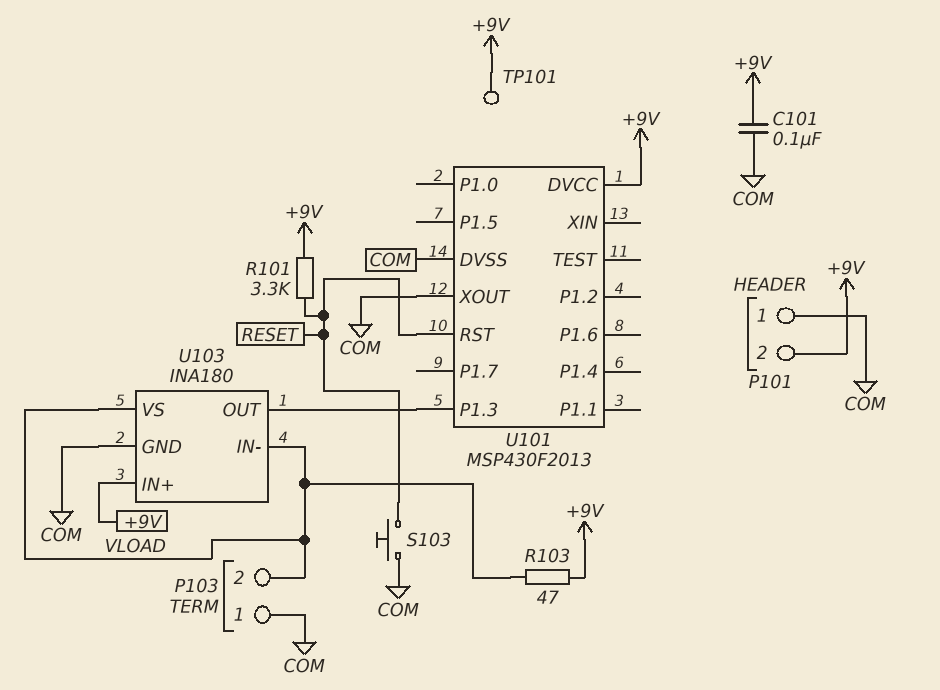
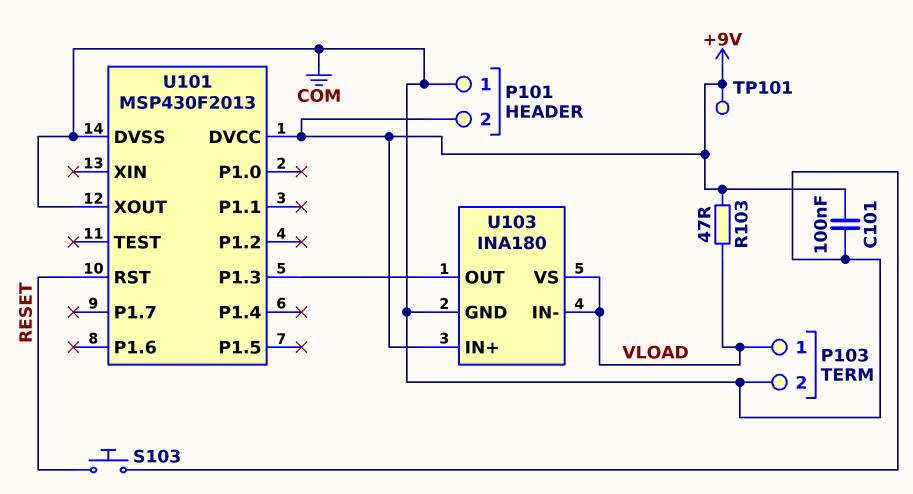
P103 pin 1: COM -> VLOAD
P103 pin 2: VLOAD -> COM
R101: 3.3k (+9V, RESET) -> none

